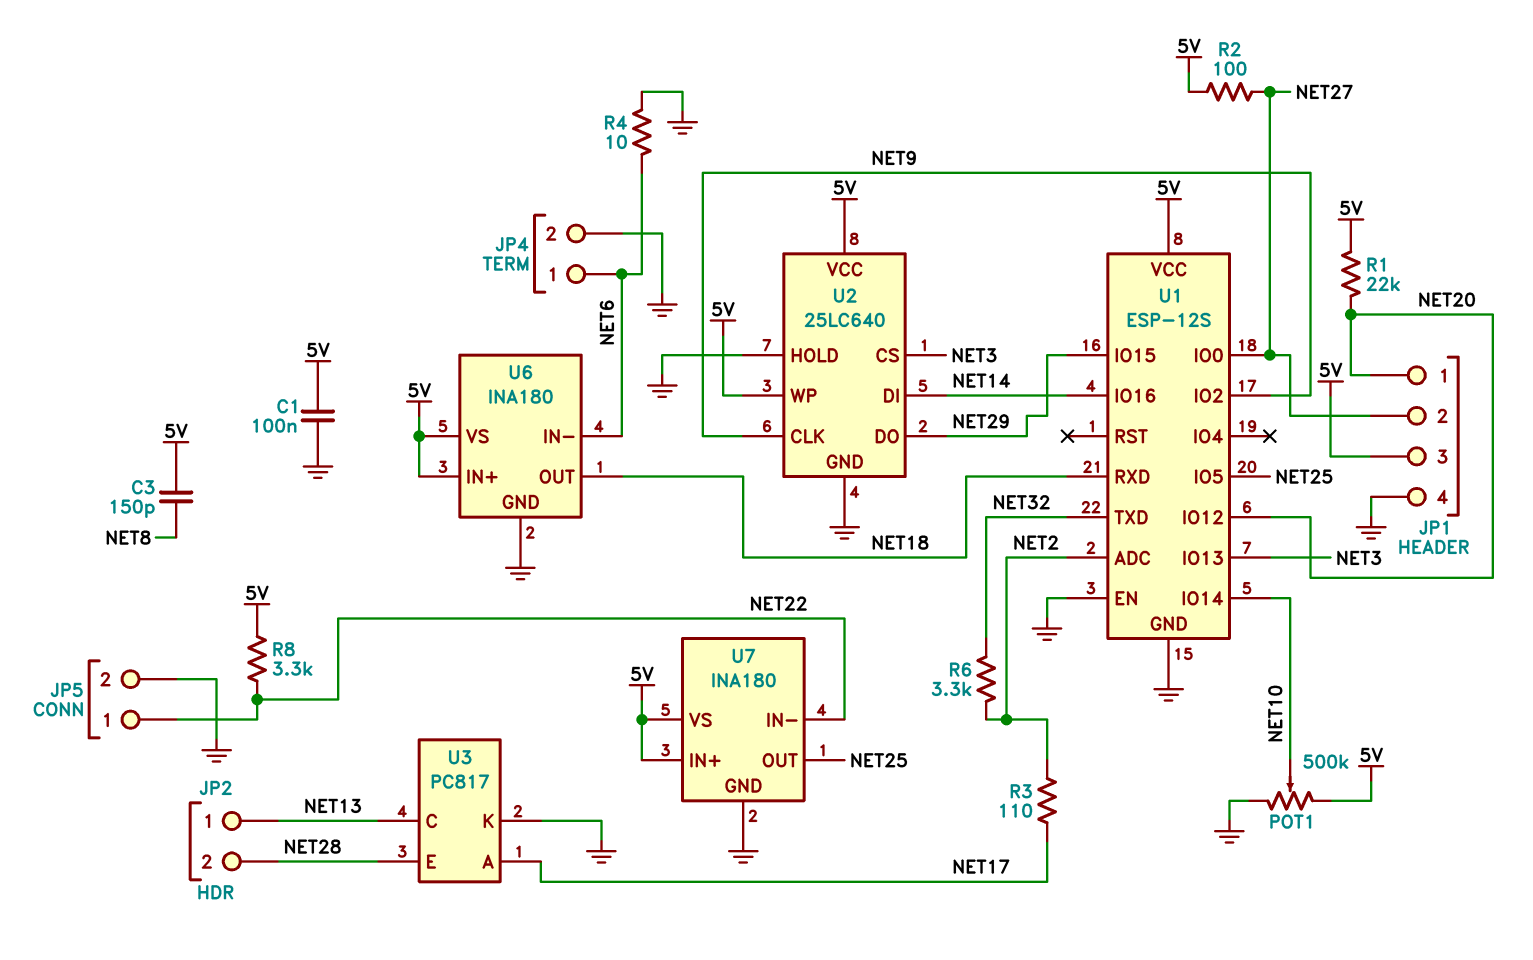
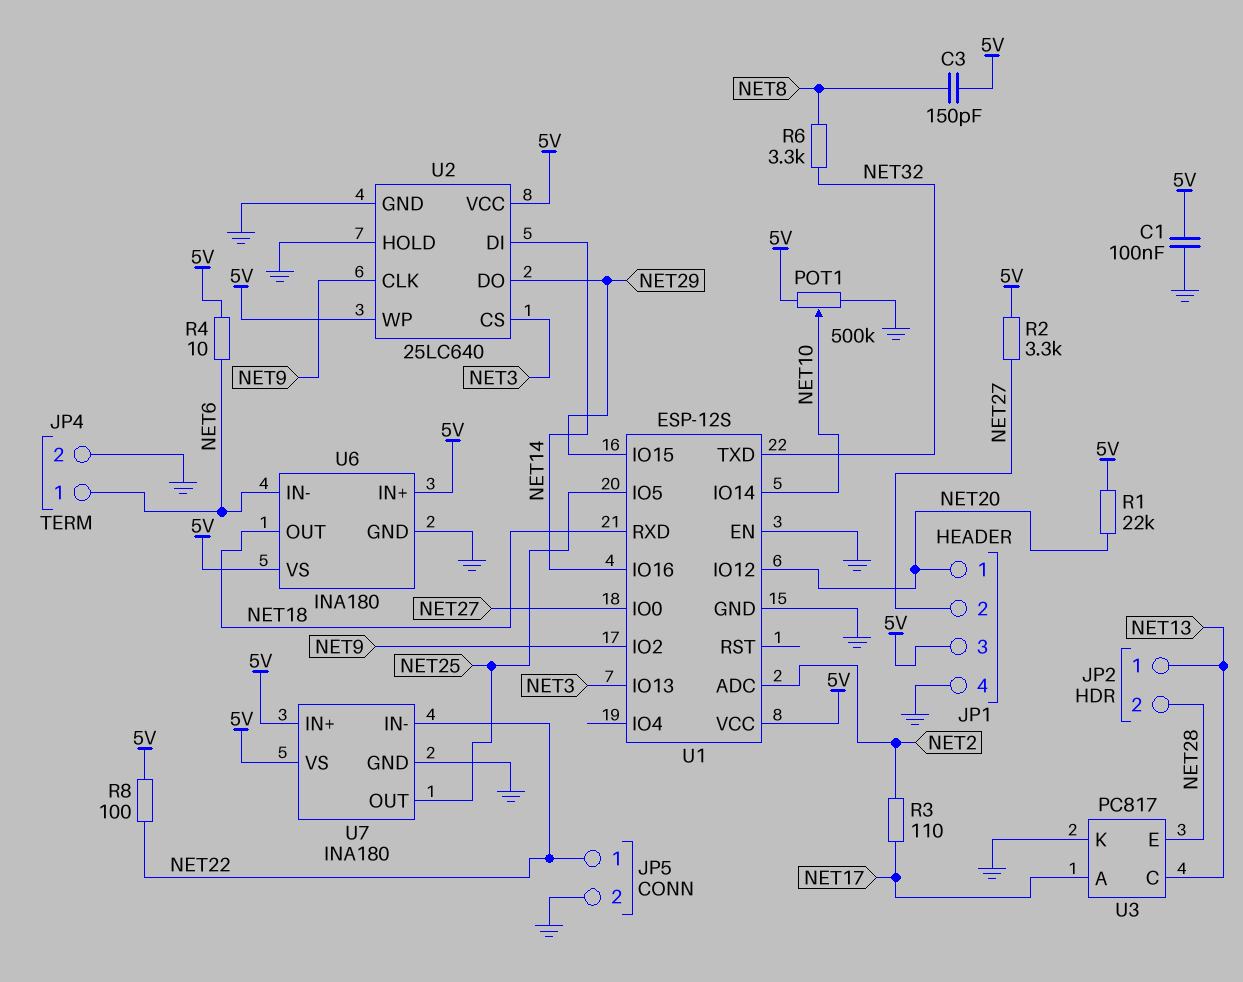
R2: 100 (5V, NET27) -> 3.3k (5V, NET27)
R4: 10 (GND, NET6) -> 10 (5V, NET6)
R6: 3.3k (NET2, NET32) -> 3.3k (NET8, NET32)
R8: 3.3k (5V, NET22) -> 100 (5V, NET22)

